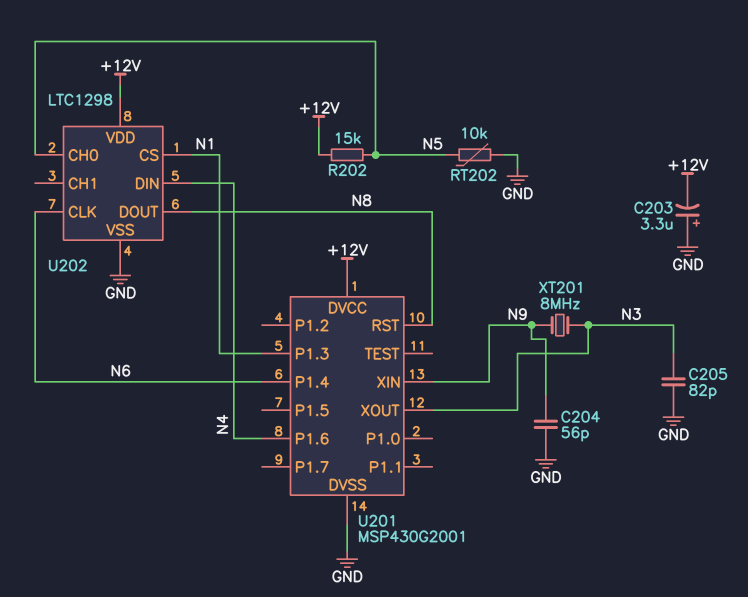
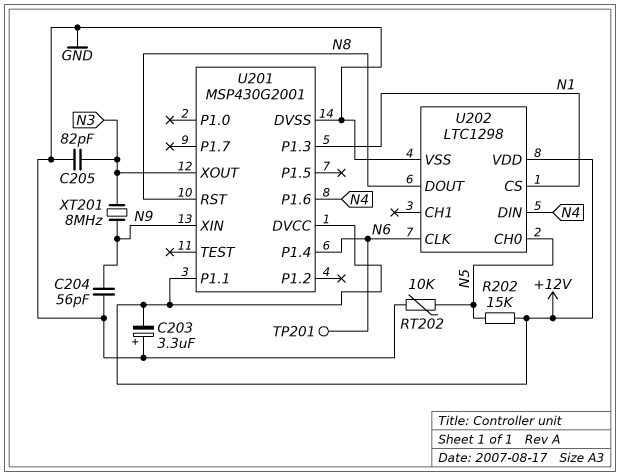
TP201: none -> test point (N6)
U201 pin P1.1: none -> +12V

